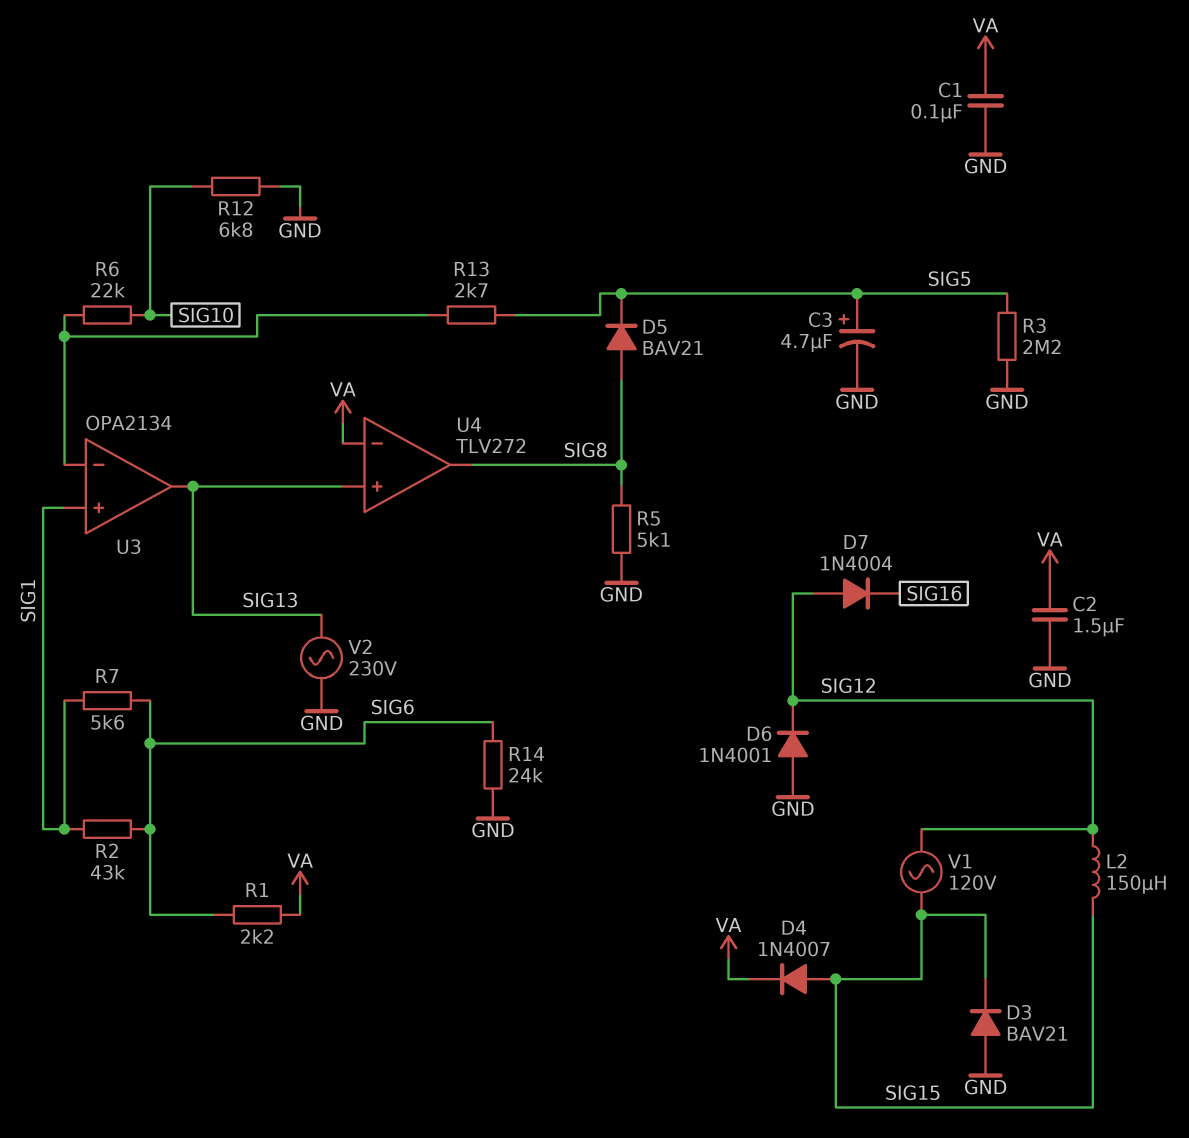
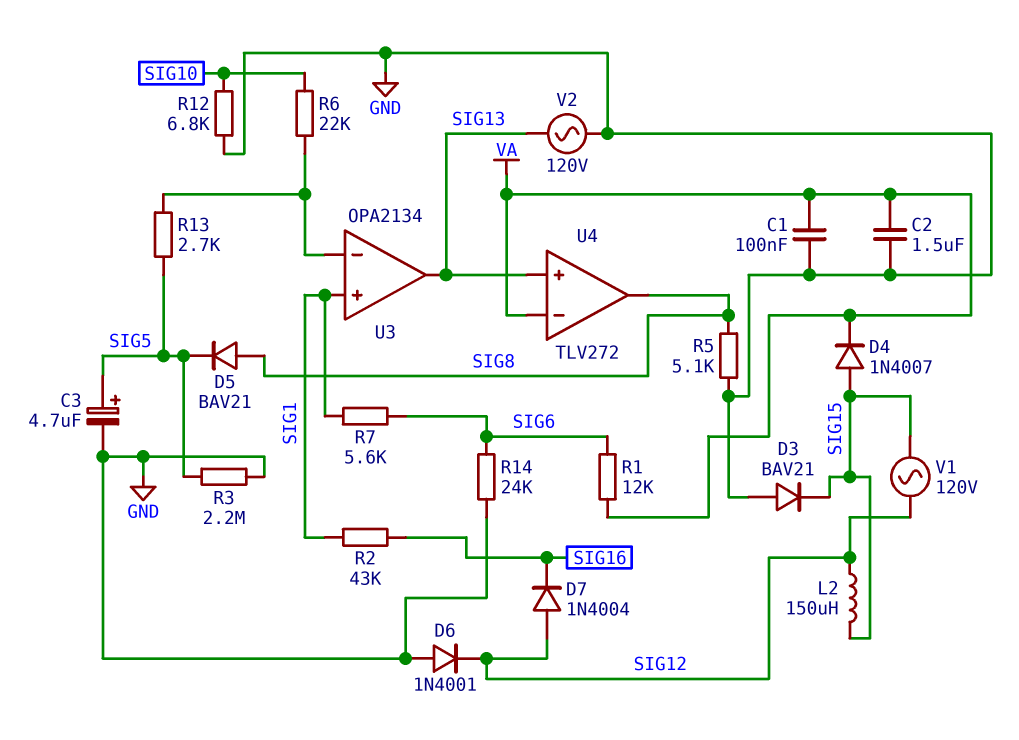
R1: 2.2k (SIG6, VA) -> 12k (SIG6, VA)
R2: 43k (SIG1, SIG6) -> 43k (SIG1, SIG16)
V2: AC 230V (GND, SIG13) -> AC 120V (GND, SIG13)

